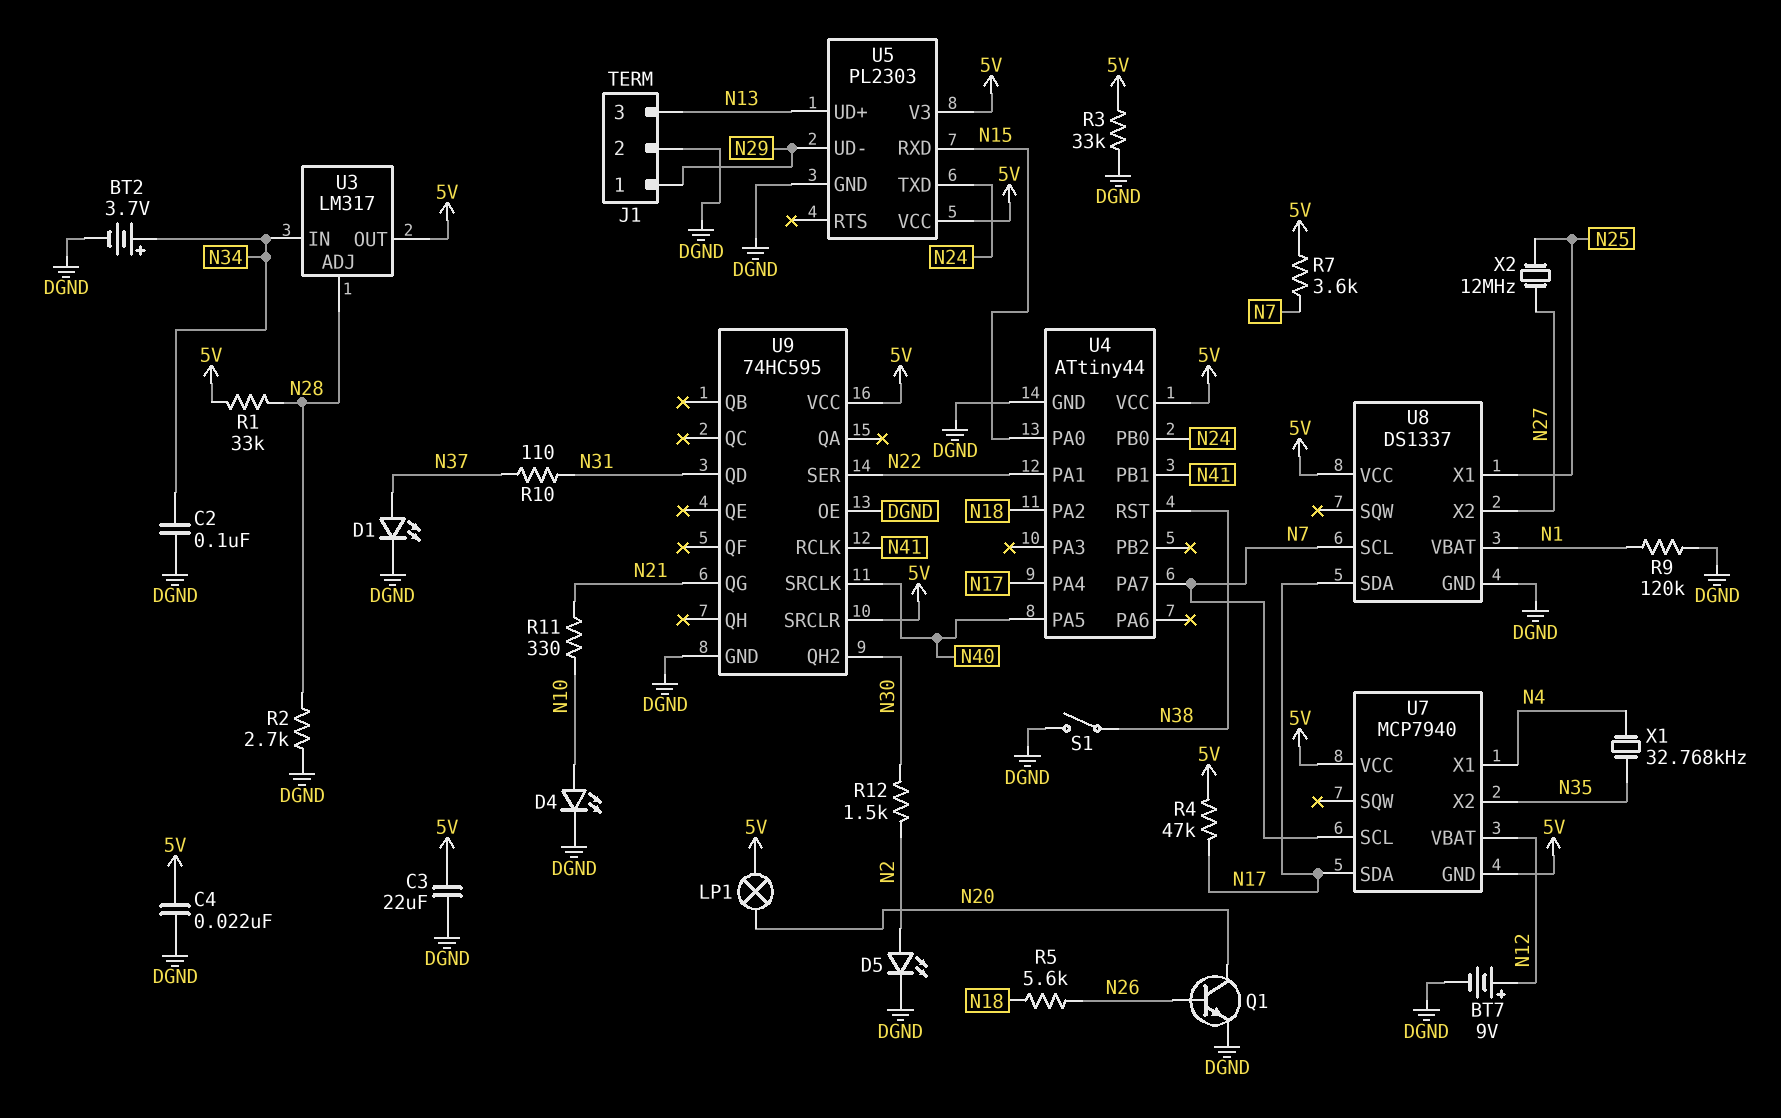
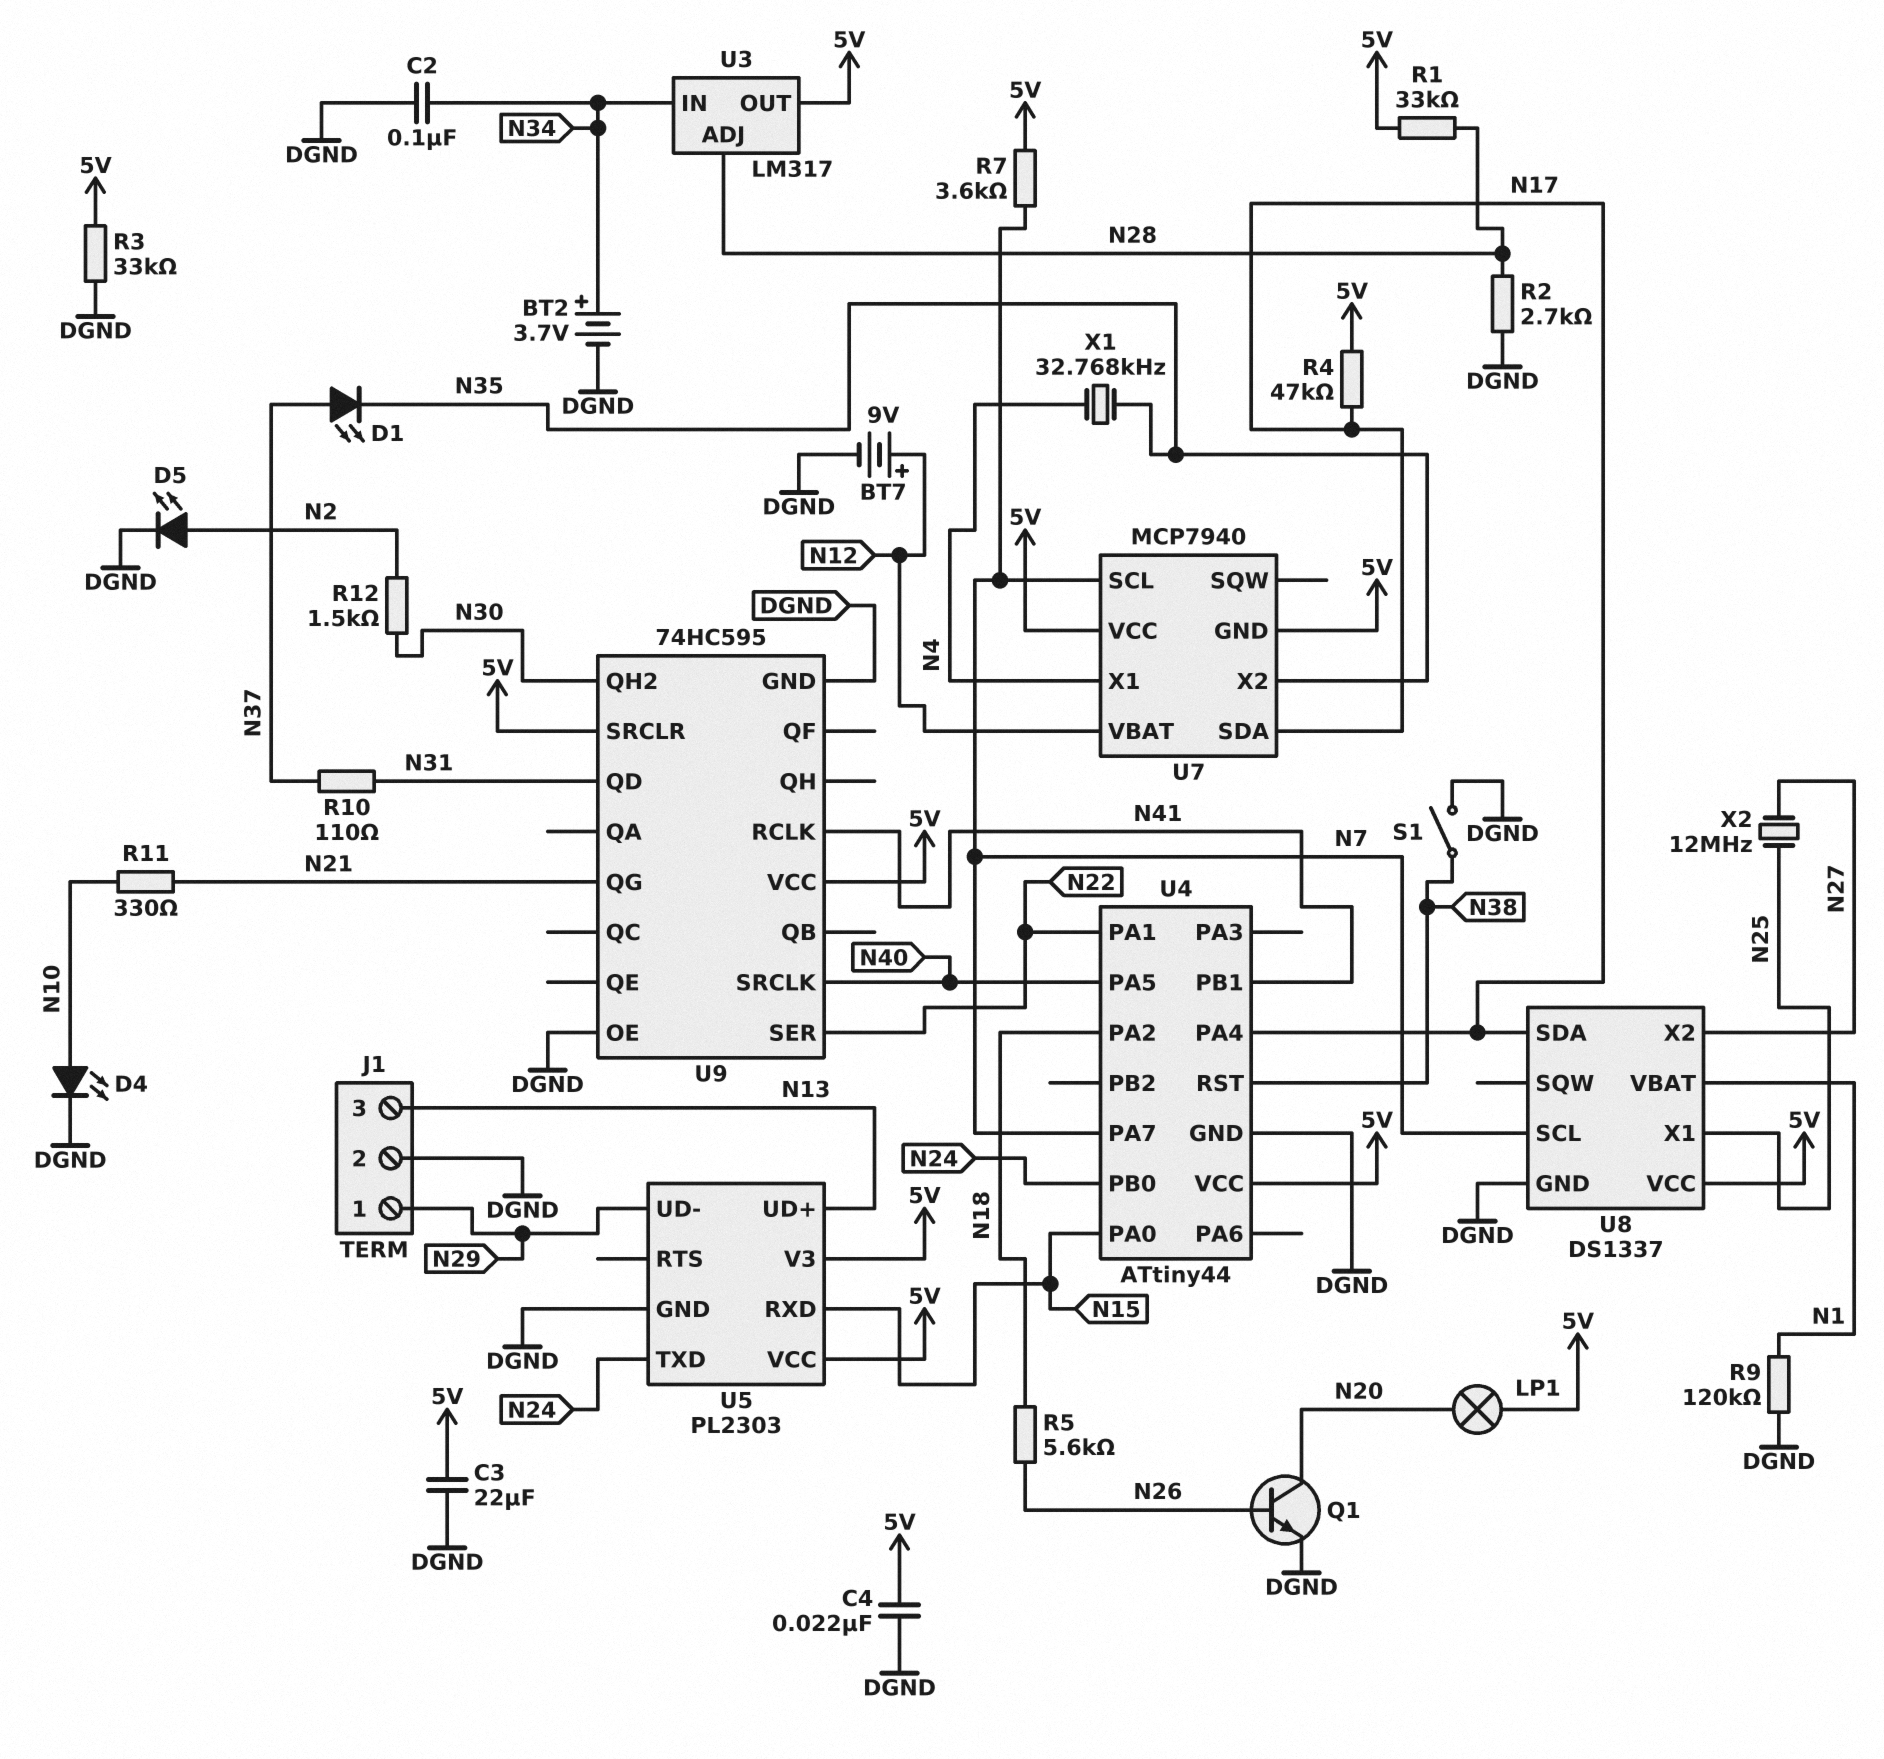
D1: LED (A N37, K DGND) -> LED (A N37, K N35)

